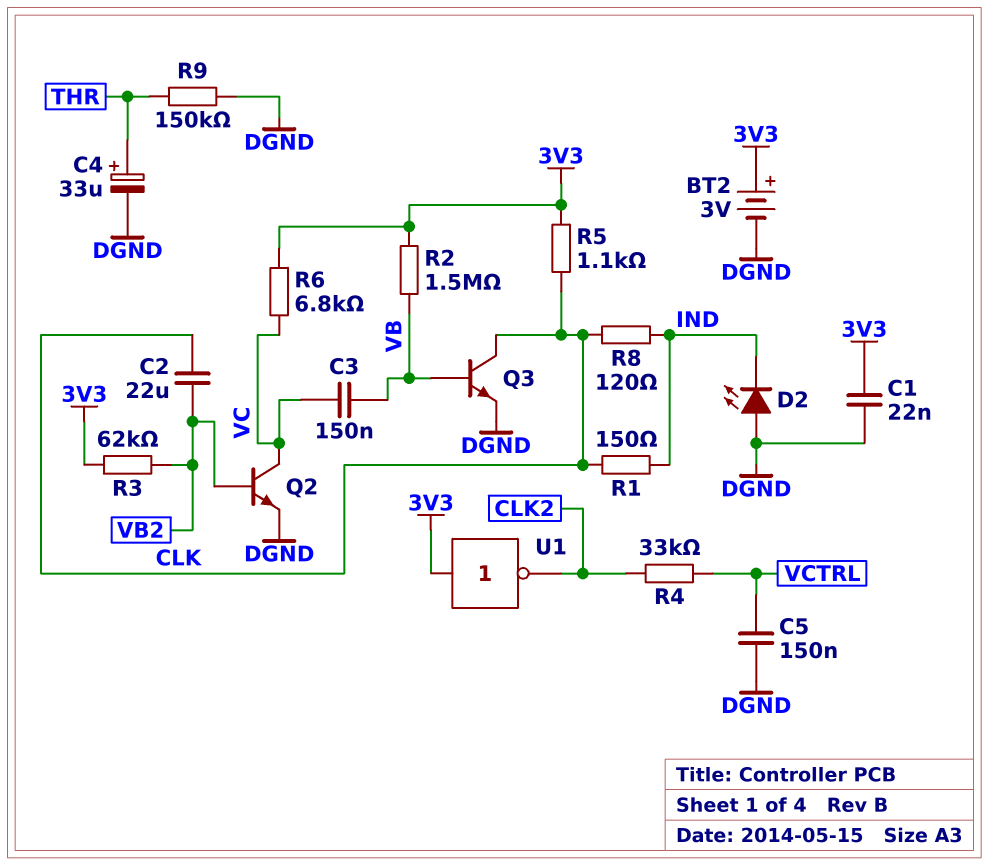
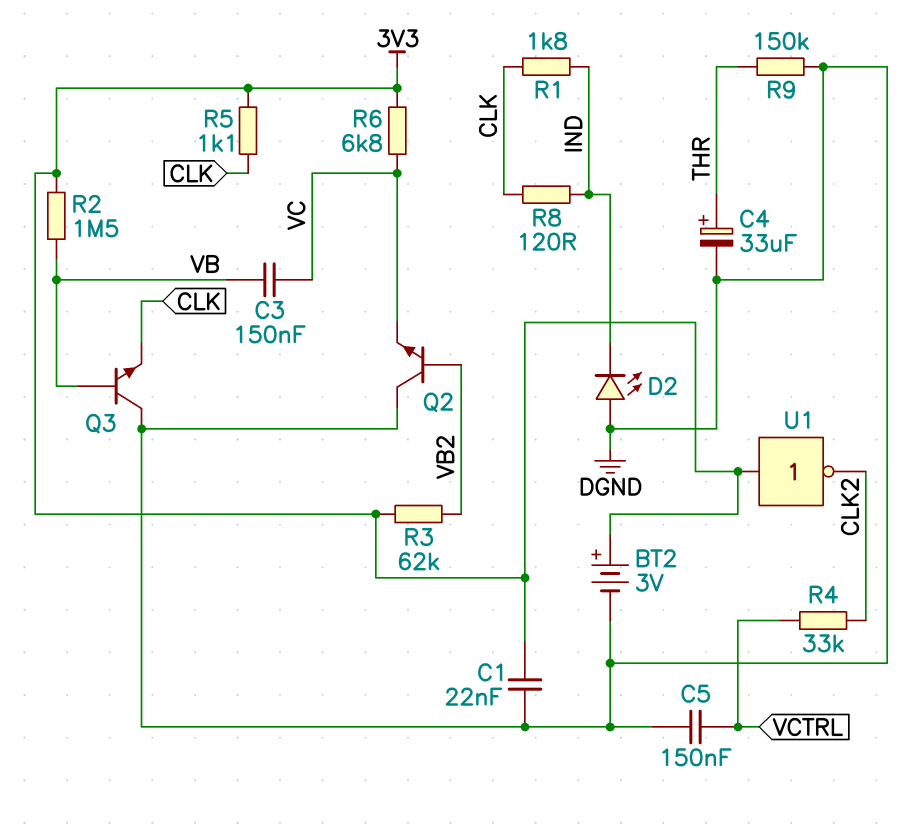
C2: 22uF (CLK, VB2) -> none
Q2: NPN (B VB2, C VC, E DGND) -> NPN (B VB2, C DGND, E VC)
Q3: NPN (B VB, C CLK, E DGND) -> NPN (B VB, C DGND, E CLK)
R1: 150 (CLK, IND) -> 1.8k (CLK, IND)

